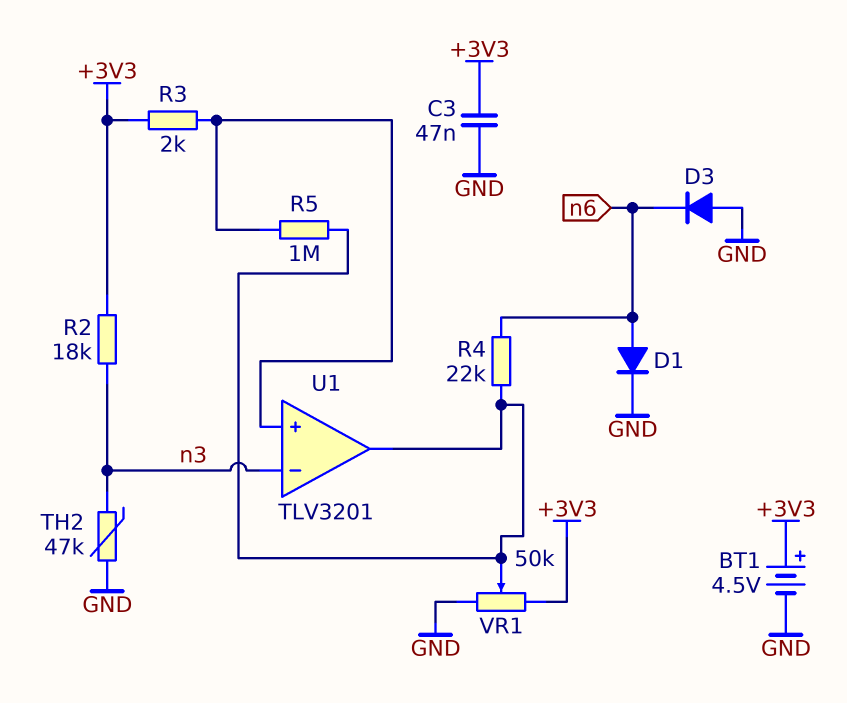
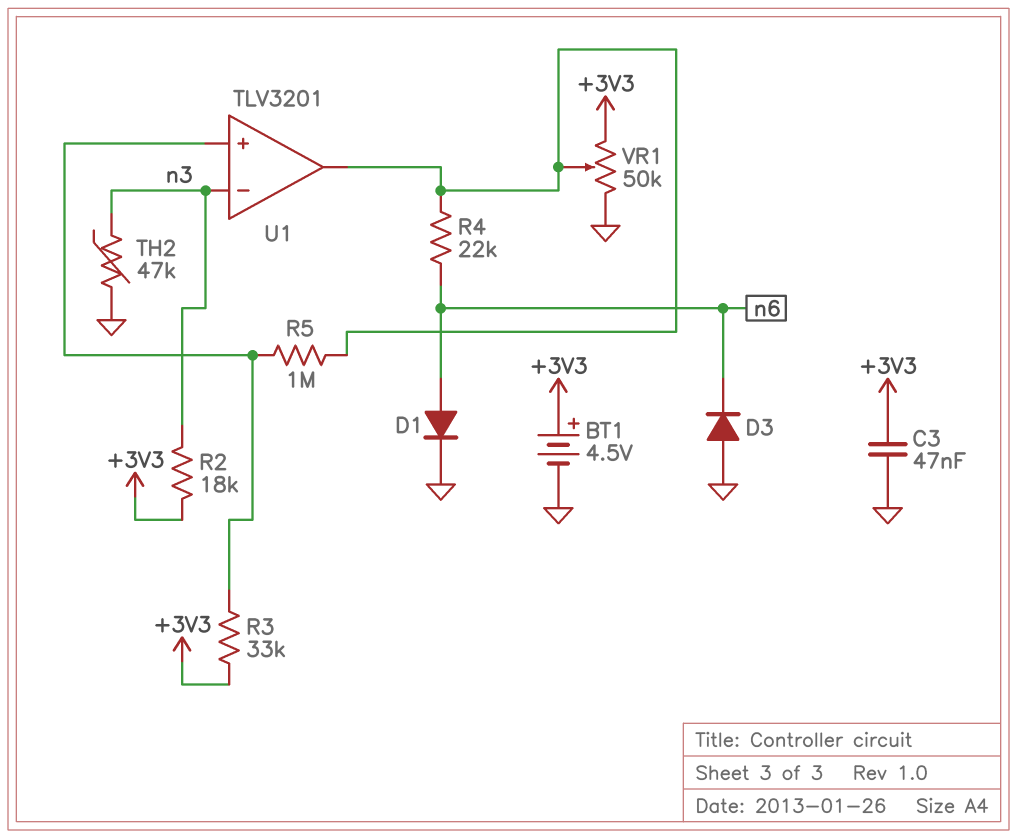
R3: 2k (+3V3, U1/in+) -> 33k (+3V3, U1/in+)

